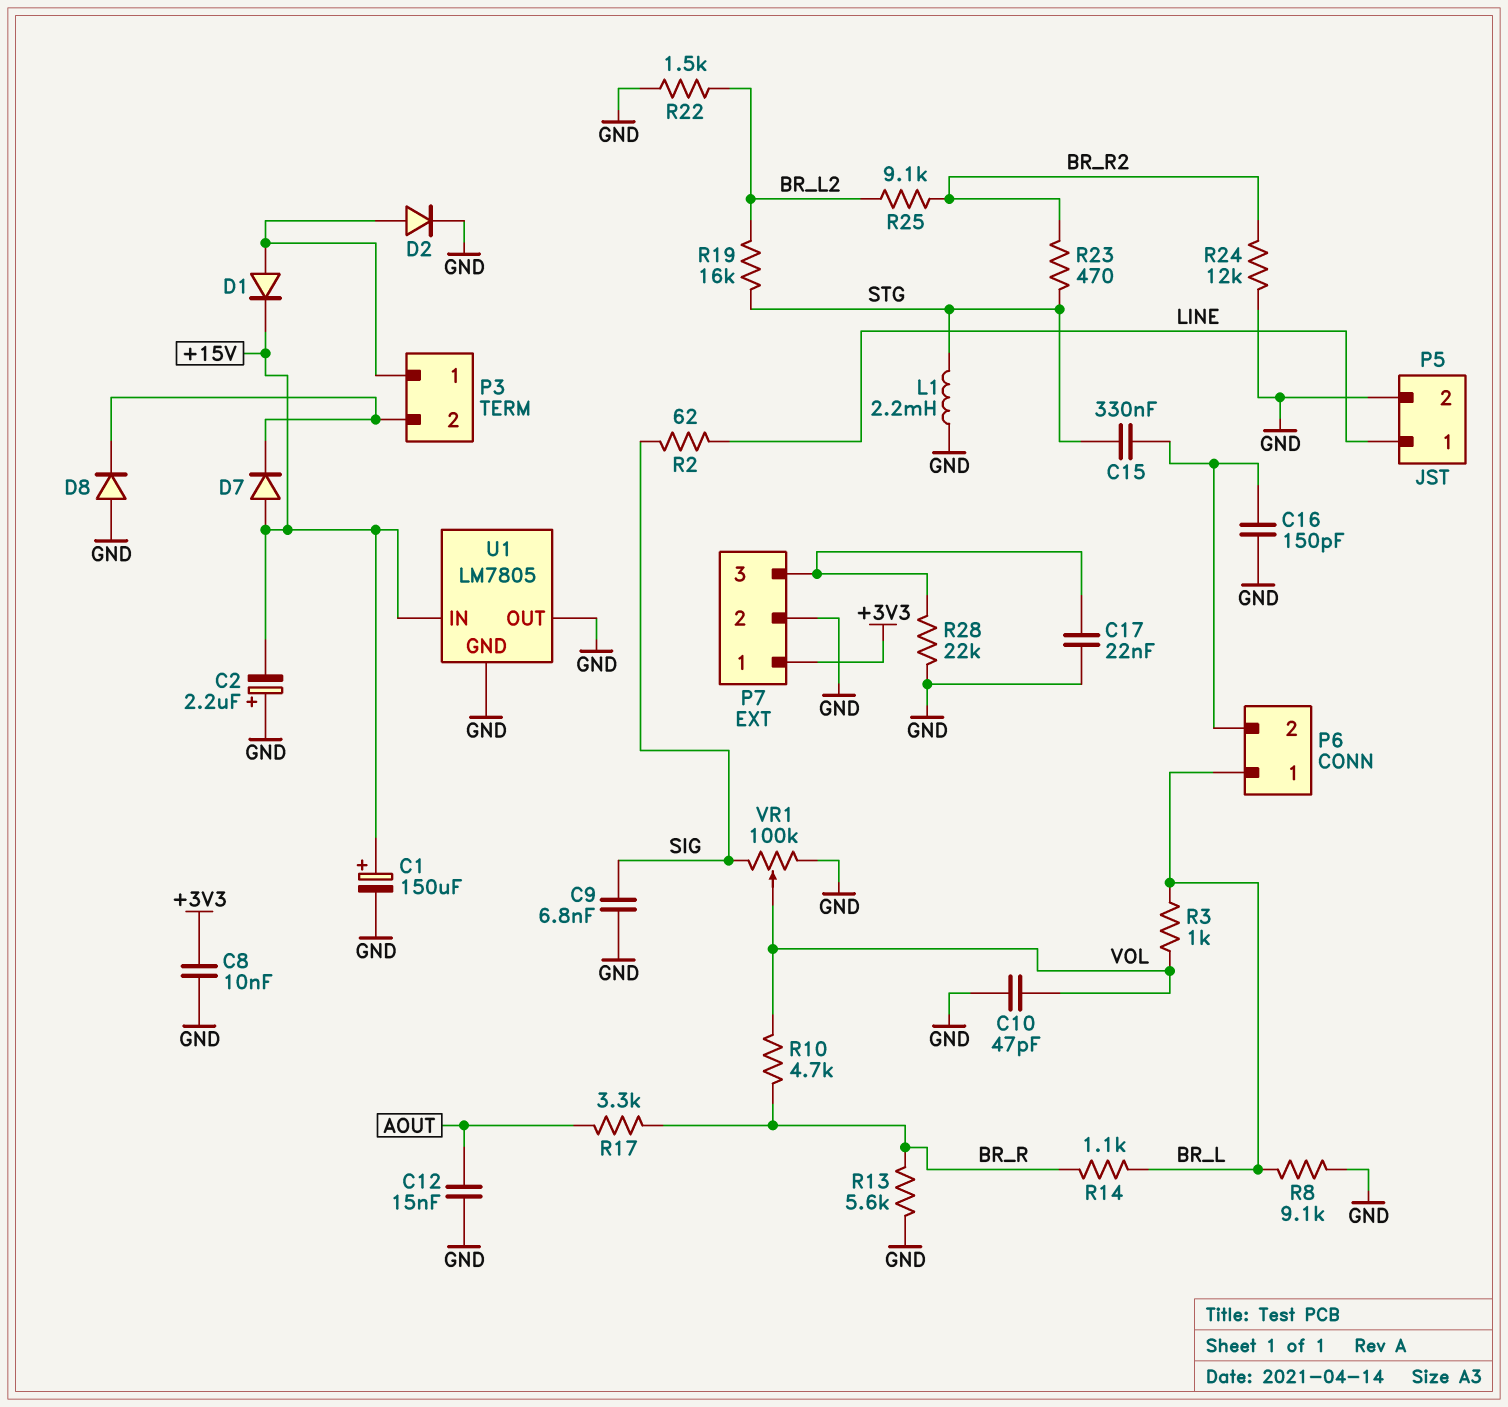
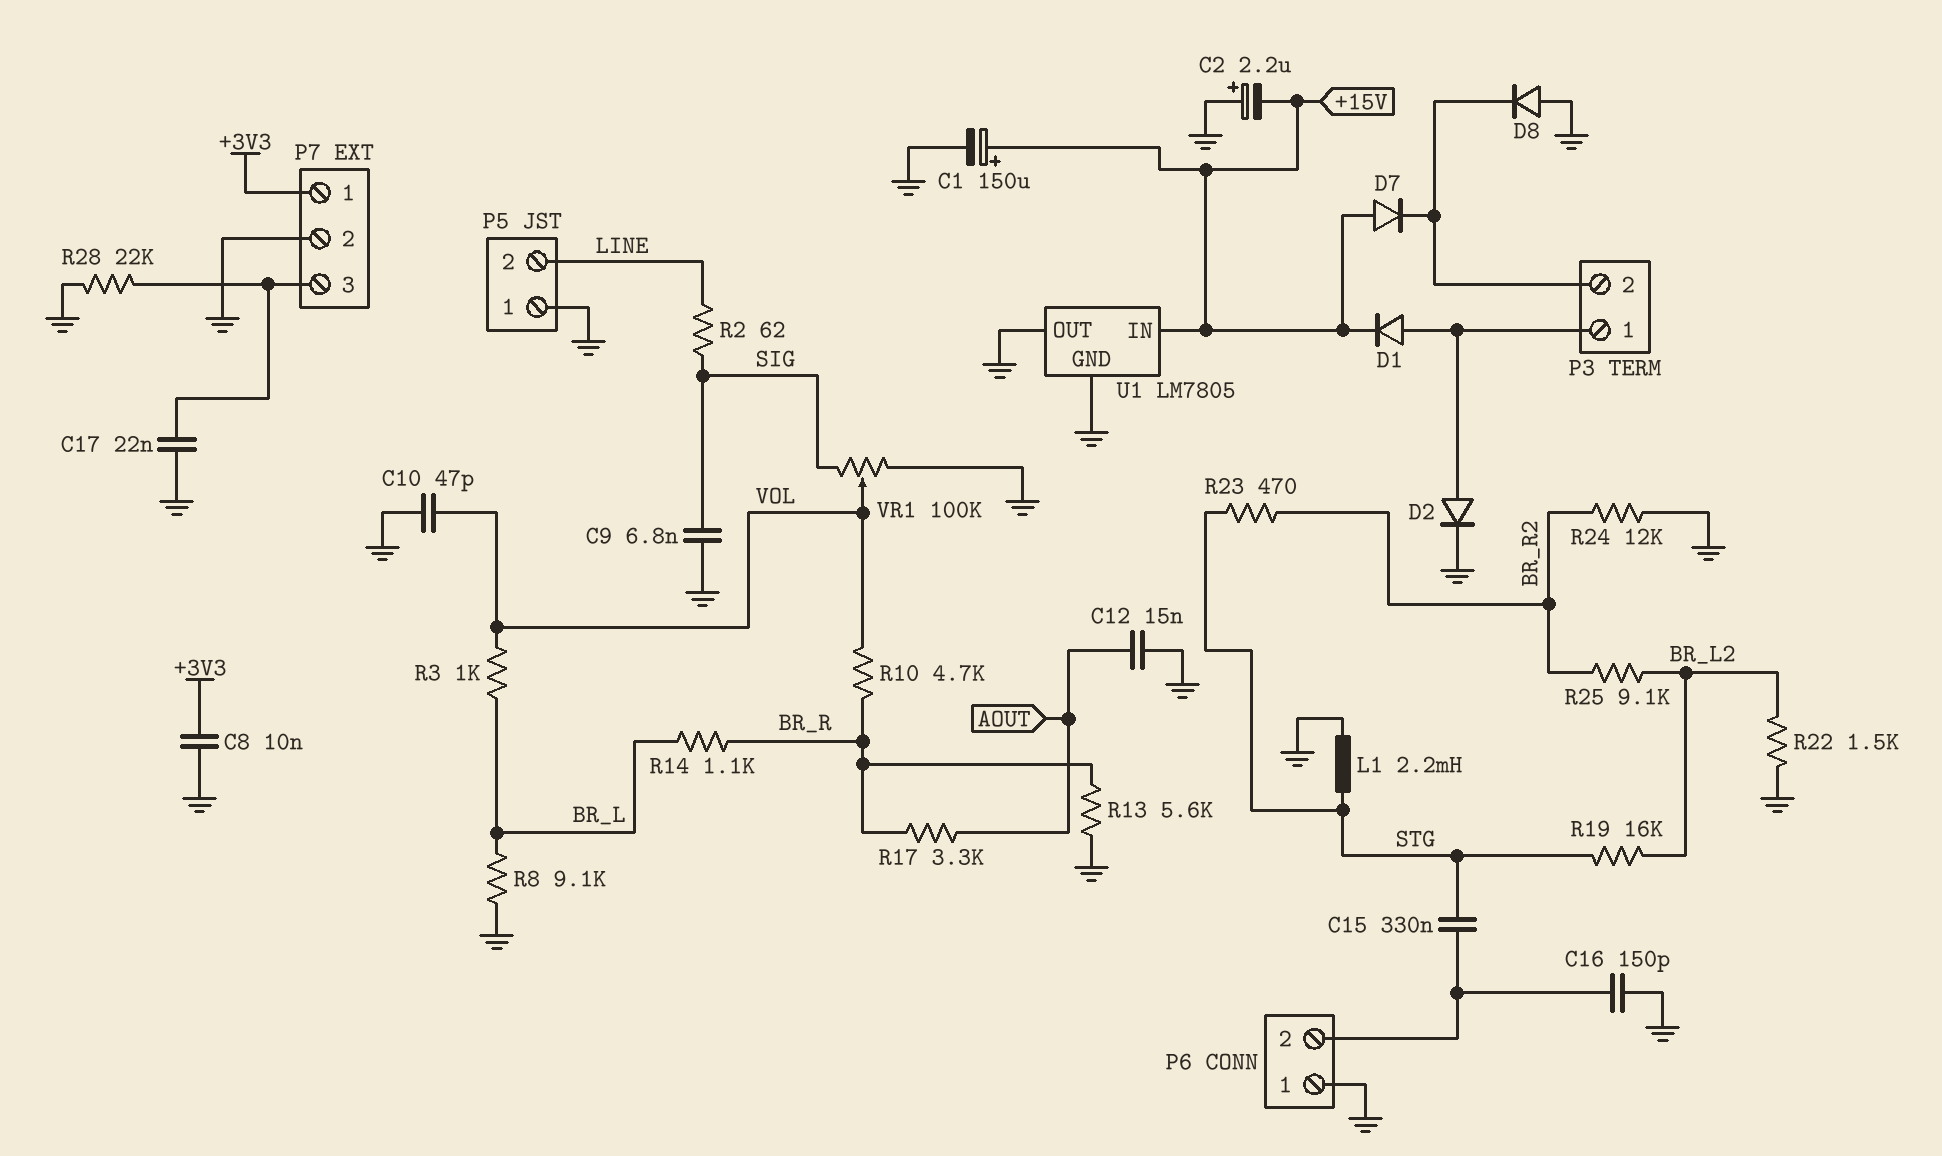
P5 pin 1: LINE -> GND
P5 pin 2: GND -> LINE
P6 pin 1: BR_L -> GND

